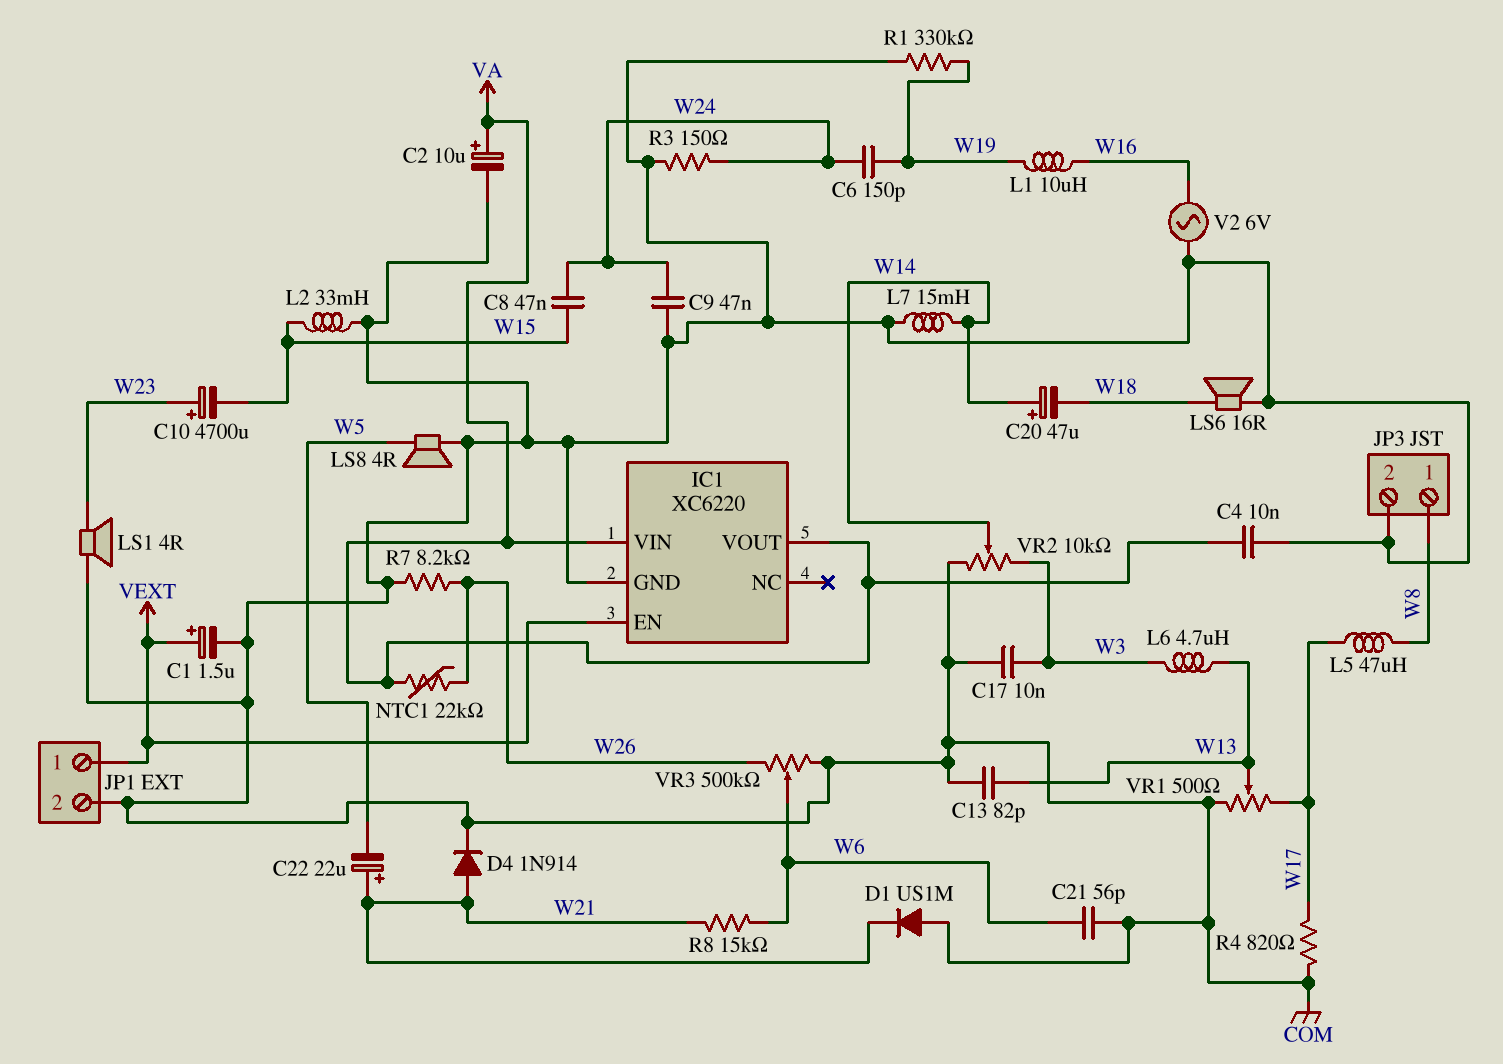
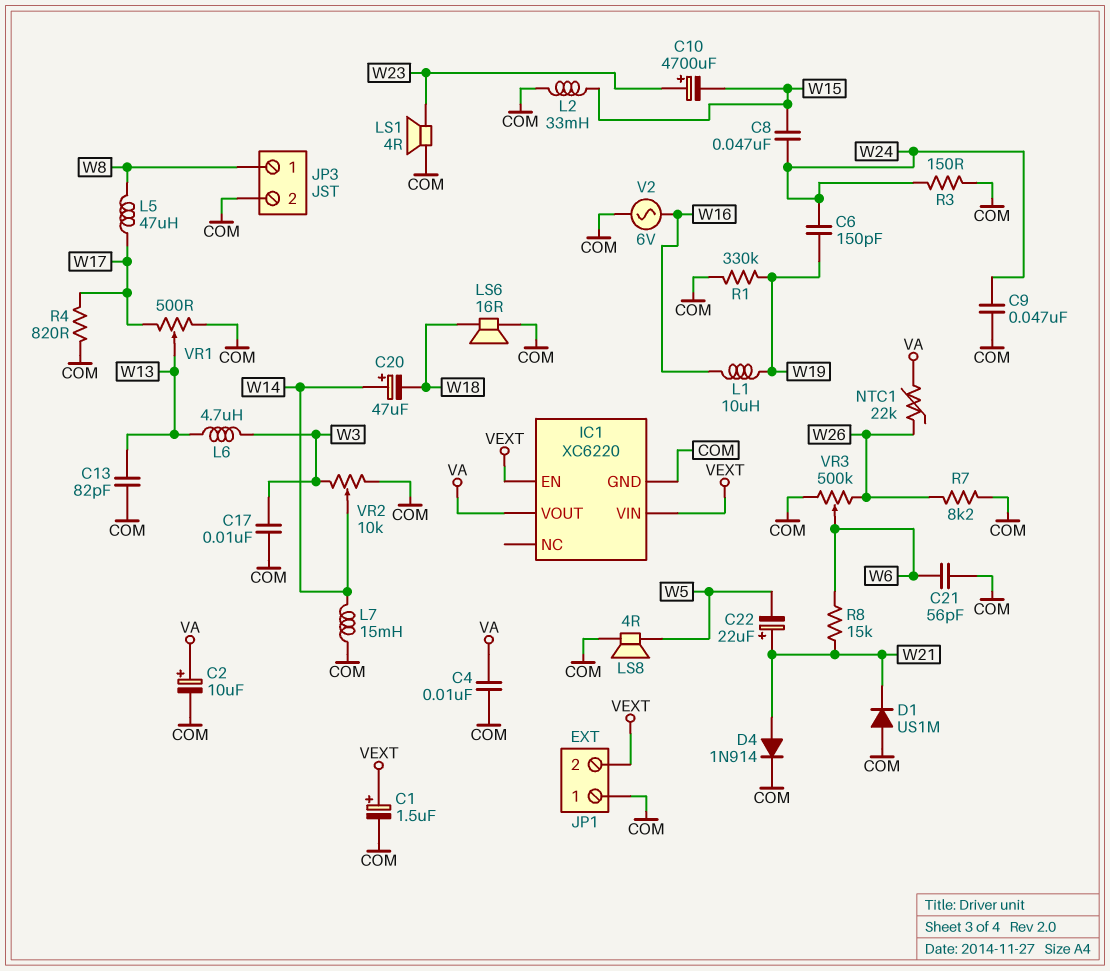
IC1 pin VIN: VA -> VEXT
JP1 pin 1: VEXT -> COM
JP1 pin 2: COM -> VEXT

